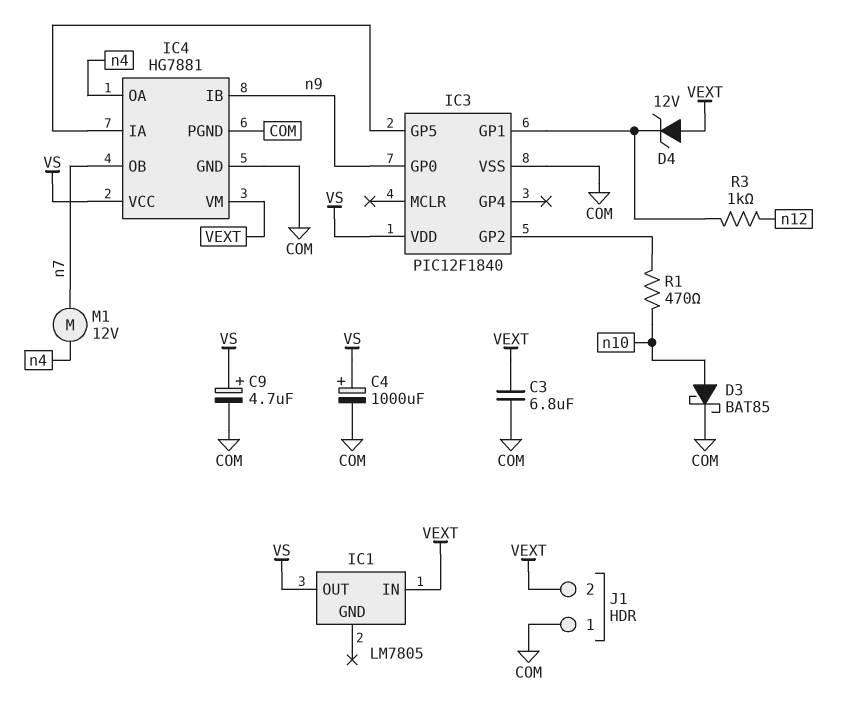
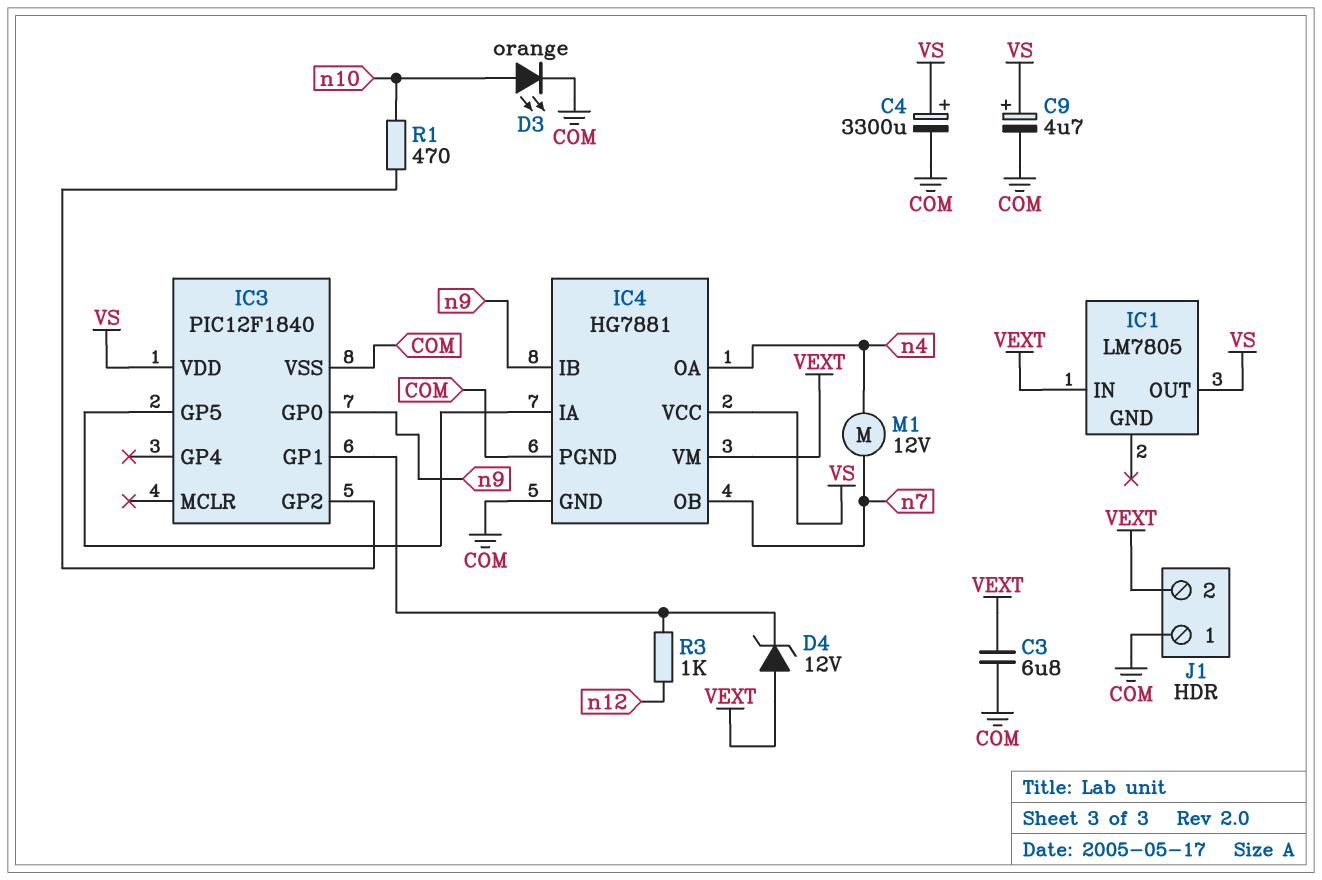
C4: 1000uF (plus VS, minus COM) -> 3300uF (plus VS, minus COM)
D3: schottky BAT85 (A n10, K COM) -> LED orange (A n10, K COM)

